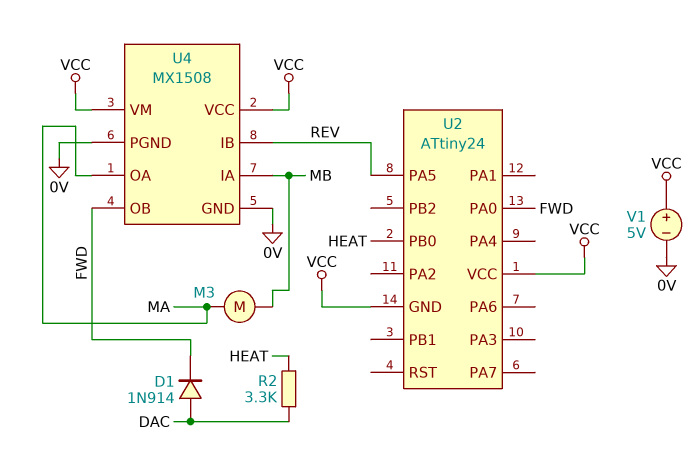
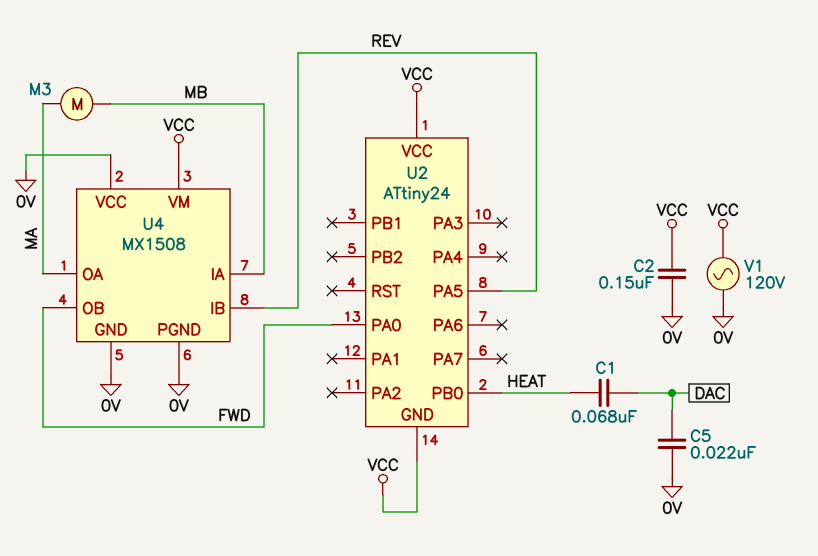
C1: none -> 68nF (DAC, HEAT)
C2: none -> 150nF (0V, VCC)
C5: none -> 22nF (0V, DAC)
D1: diode 1N914 (A DAC, K FWD) -> none
R2: 3.3k (DAC, HEAT) -> none
U4 pin VCC: VCC -> 0V
V1: 5V (plus VCC, minus 0V) -> AC 120V (0V, VCC)

